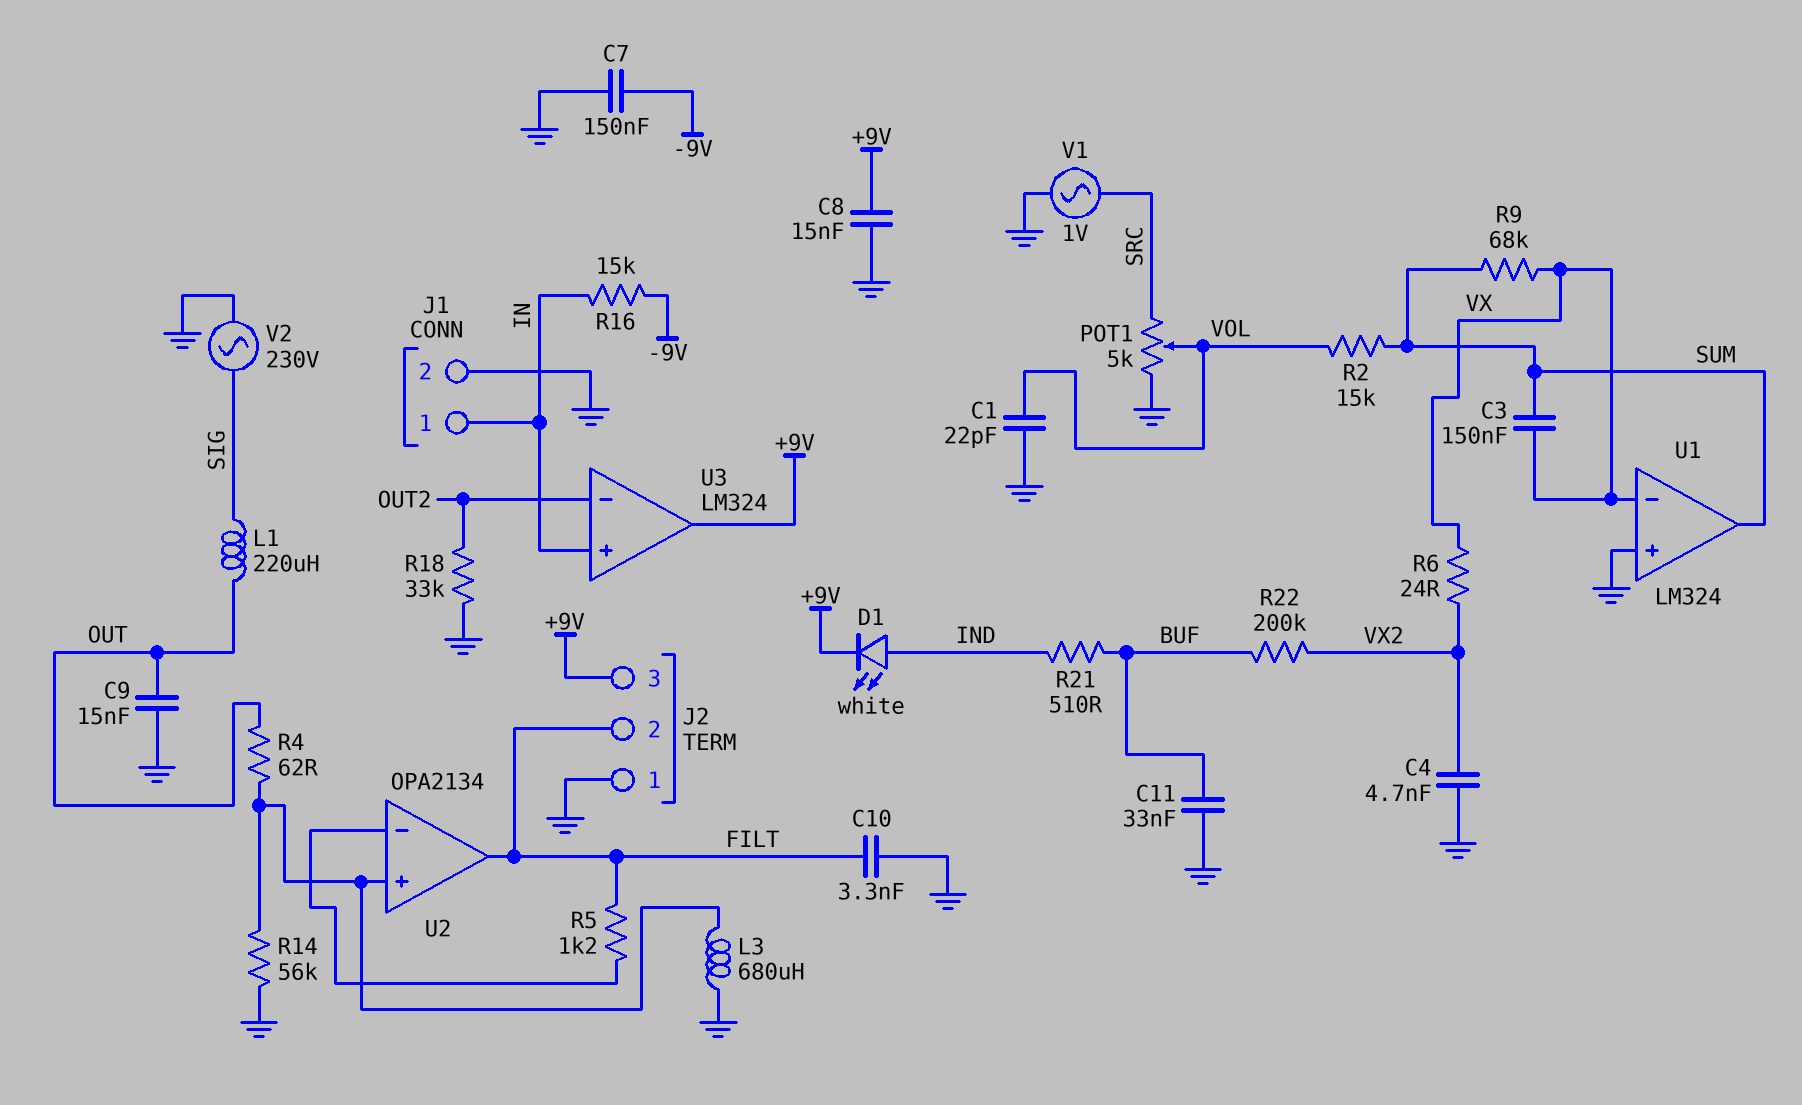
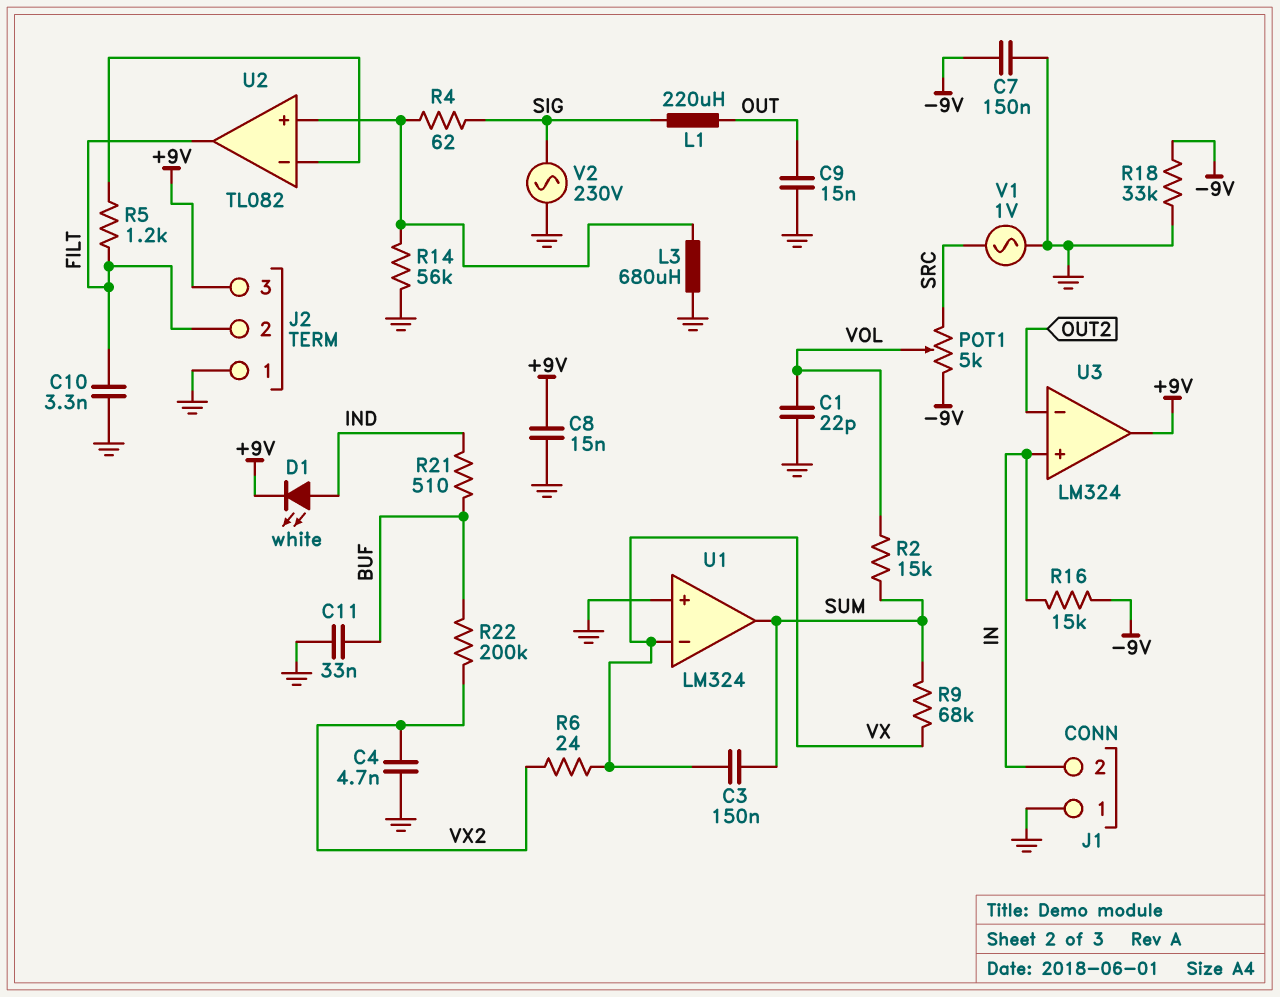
J1 pin 1: IN -> GND
J1 pin 2: GND -> IN
POT1: 5k (GND, SRC, wiper VOL) -> 5k (-9V, SRC, wiper VOL)
R4: 62 (OUT, U2/in+) -> 62 (SIG, U2/in+)
R18: 33k (GND, OUT2) -> 33k (-9V, GND)
U2: OPA2134 -> TL082

